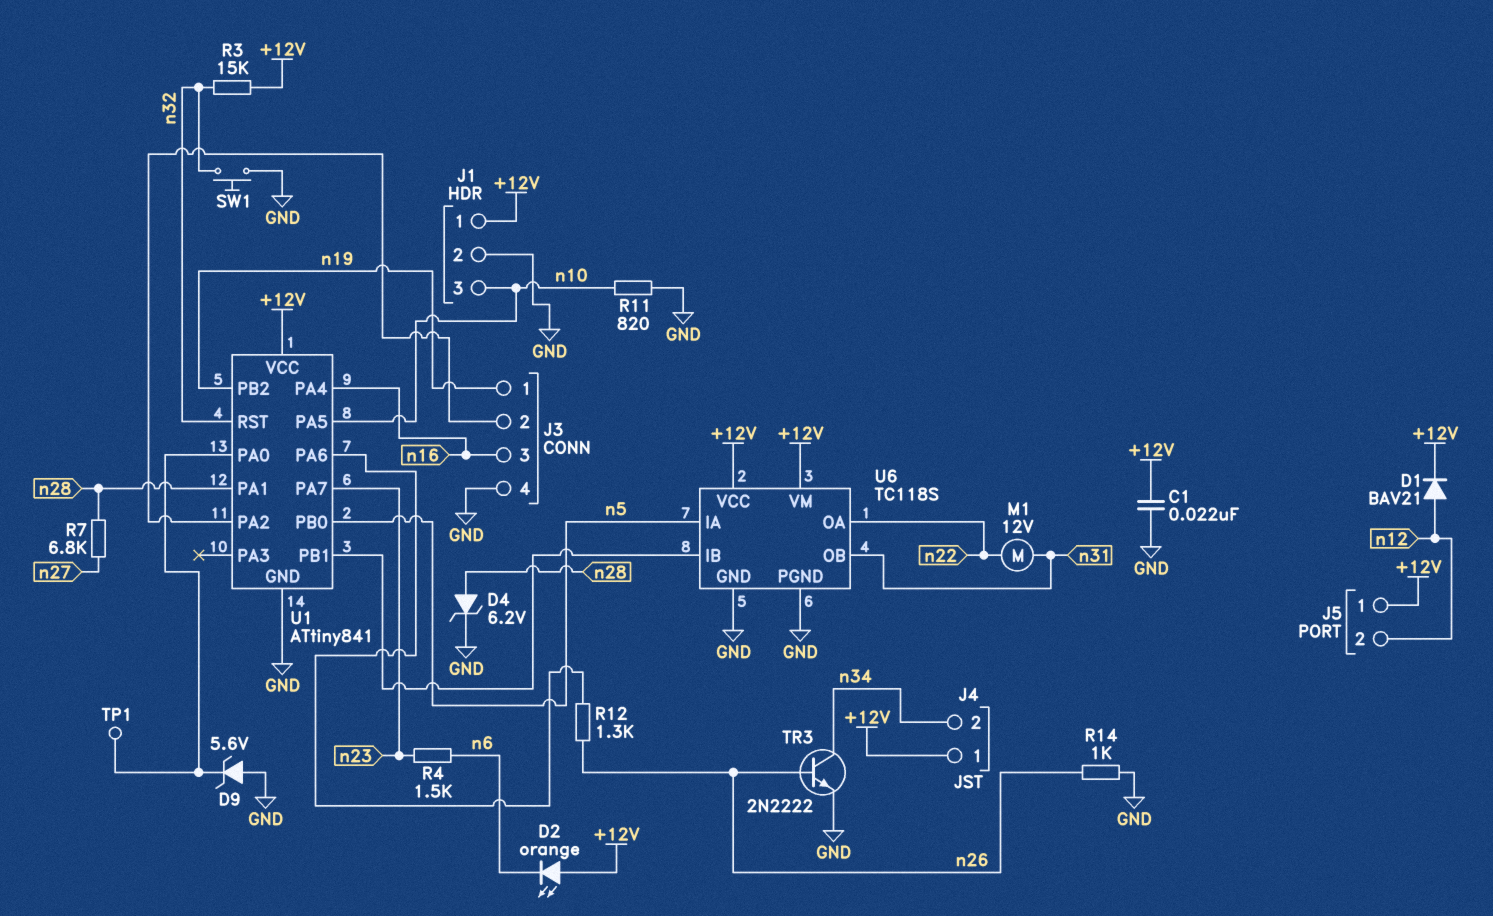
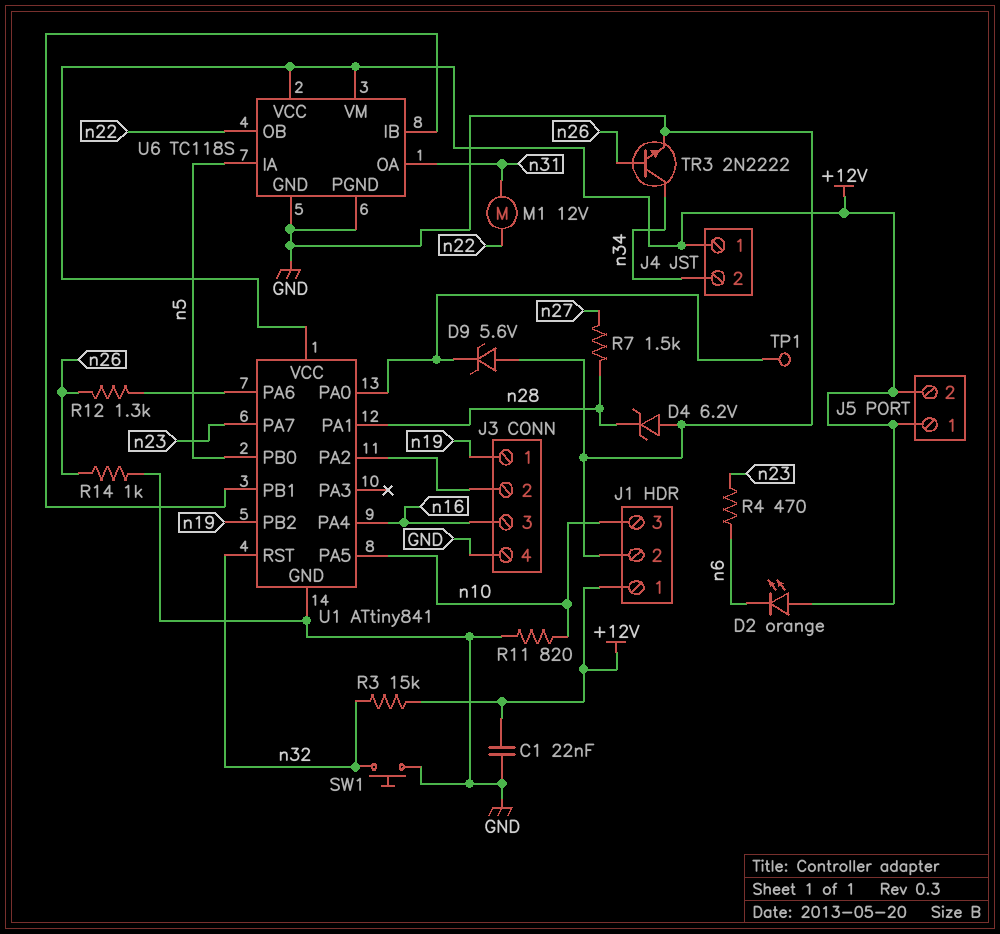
D1: diode BAV21 (A n12, K +12V) -> none
D4: zener 6.2V (A n28, K GND) -> zener 6.2V (A GND, K n28)
J5 pin 2: n12 -> +12V
R4: 1.5k (n6, n23) -> 470 (n6, n23)
R7: 6.8k (n27, n28) -> 1.5k (n27, n28)
U6 pin OA: n22 -> n31
U6 pin OB: n31 -> n22

